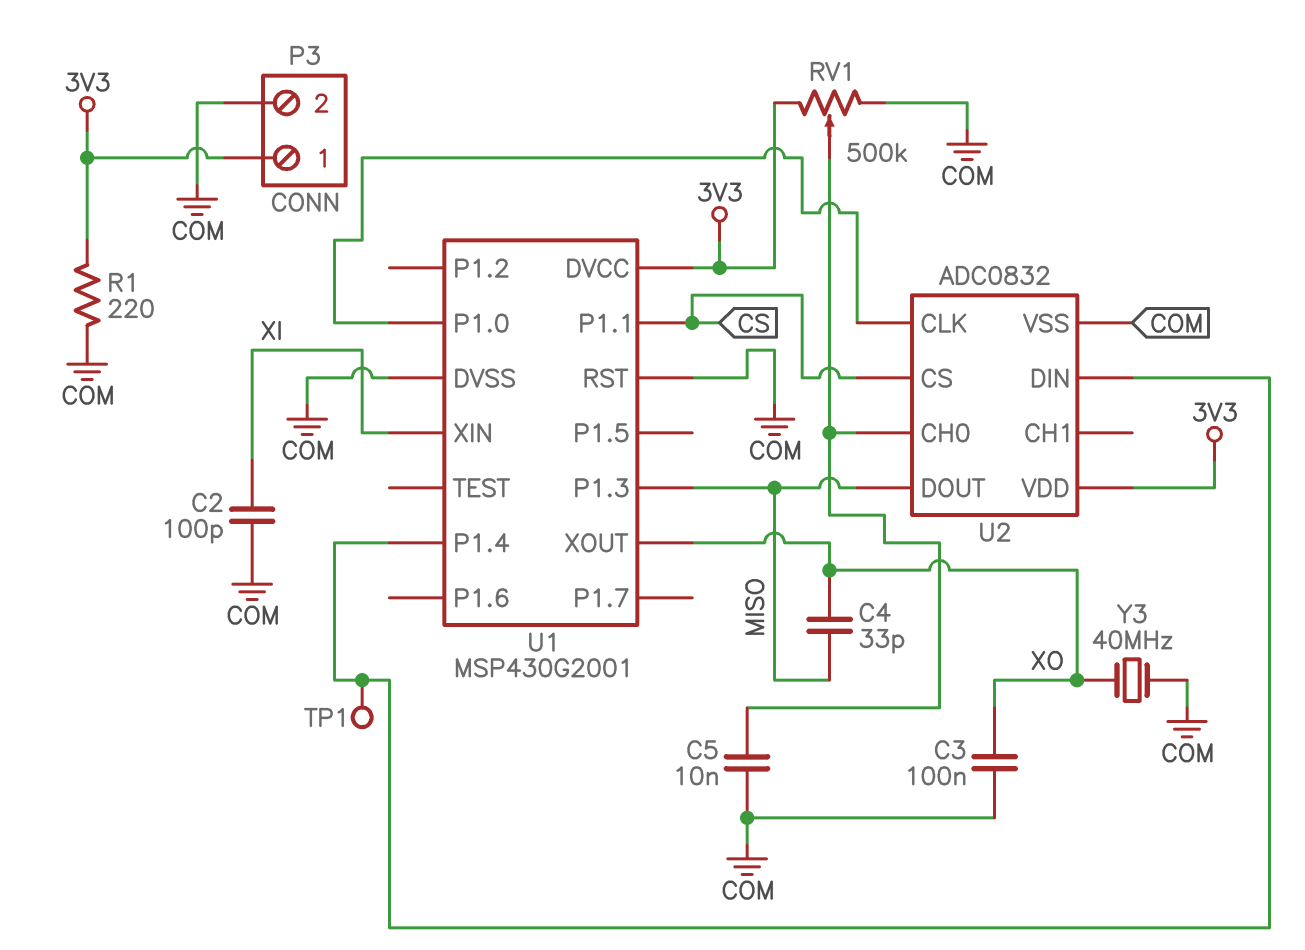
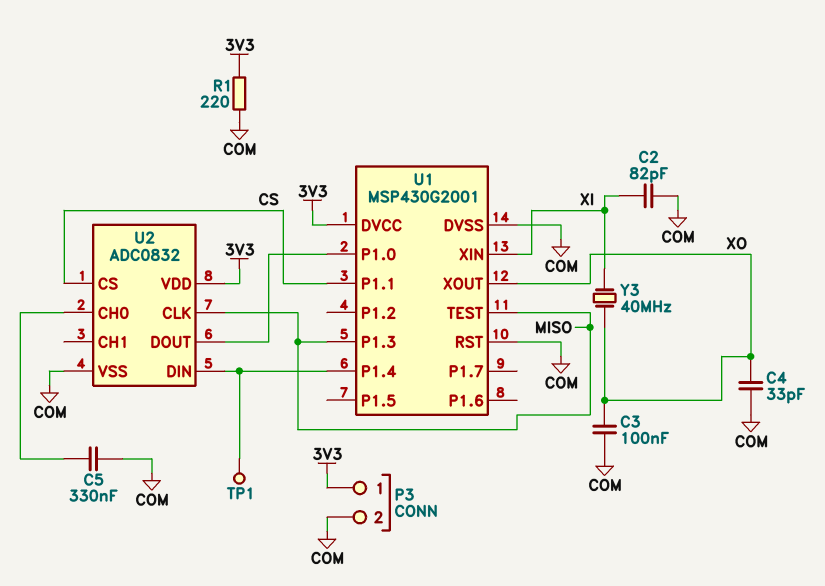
C2: 100pF (COM, XI) -> 82pF (COM, XI)
C4: 33pF (MISO, XO) -> 33pF (COM, XO)
C5: 10nF (COM, U2/CH0) -> 330nF (COM, U2/CH0)
RV1: 500k (3V3, COM, wiper U2/CH0) -> none
U1 pin TEST: none -> MISO
U2 pin CLK: U1/P1.0 -> MISO
U2 pin DOUT: MISO -> U1/P1.0
Y3: 40MHz (COM, XO) -> 40MHz (XI, XO)

